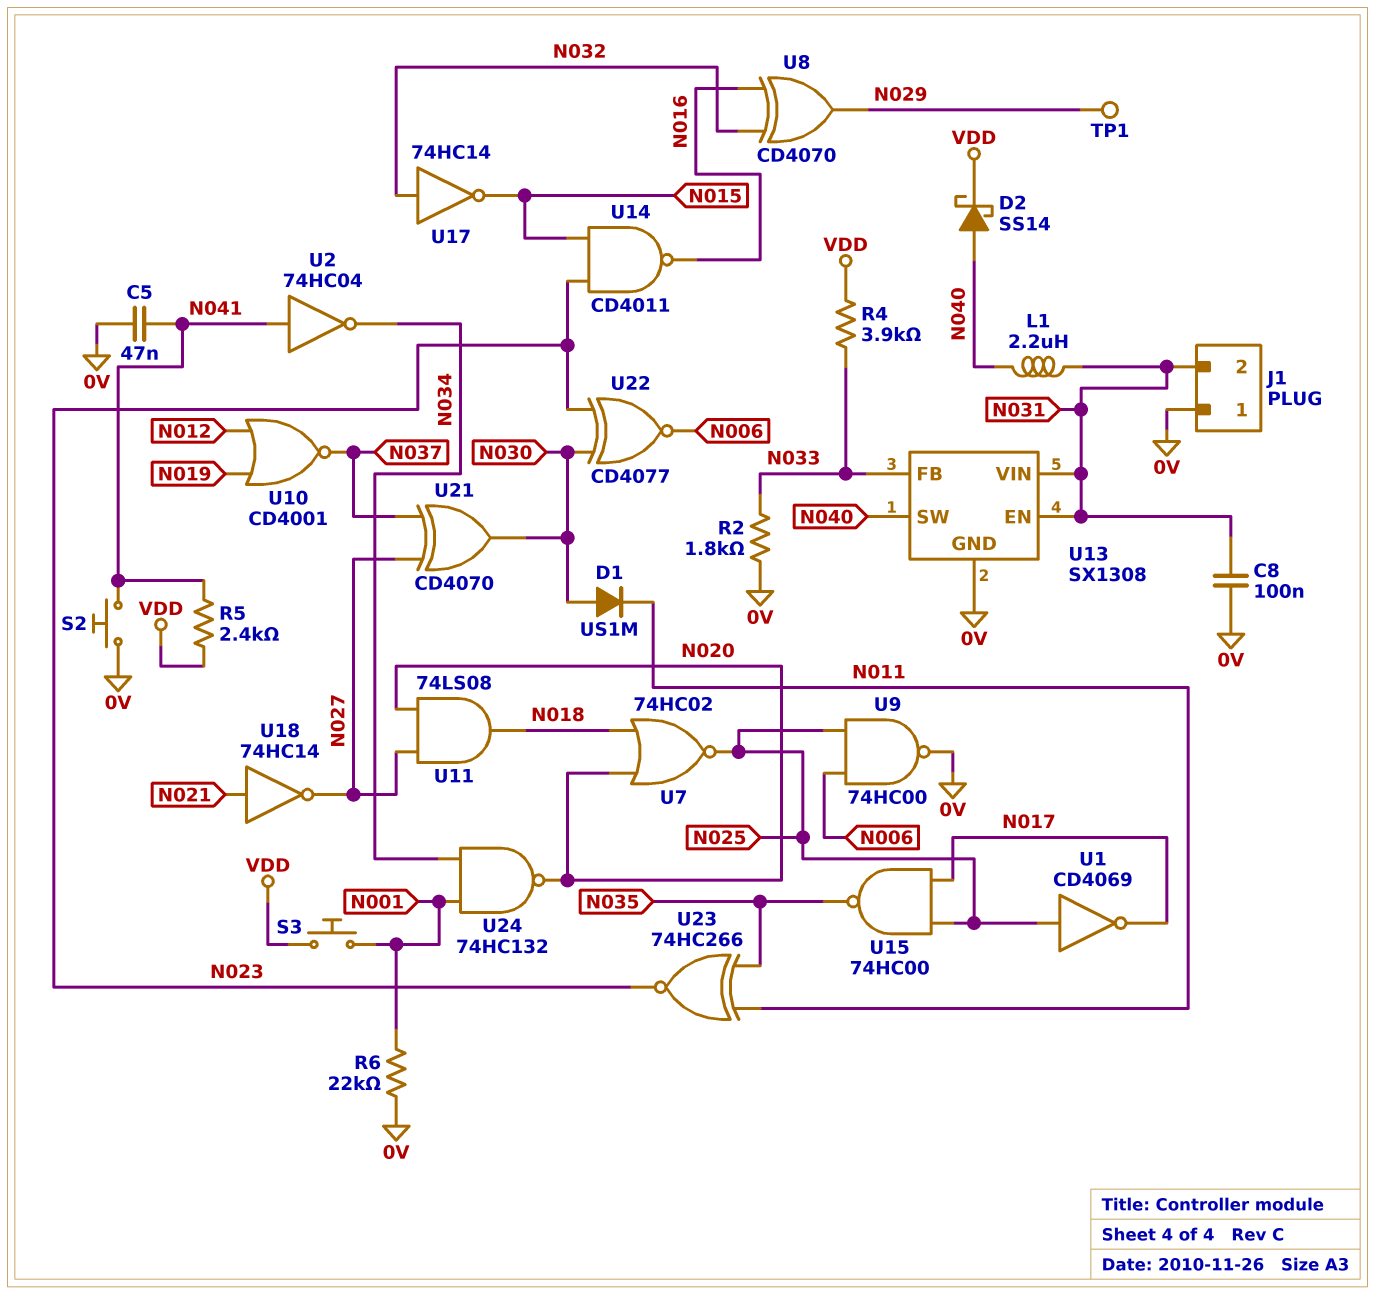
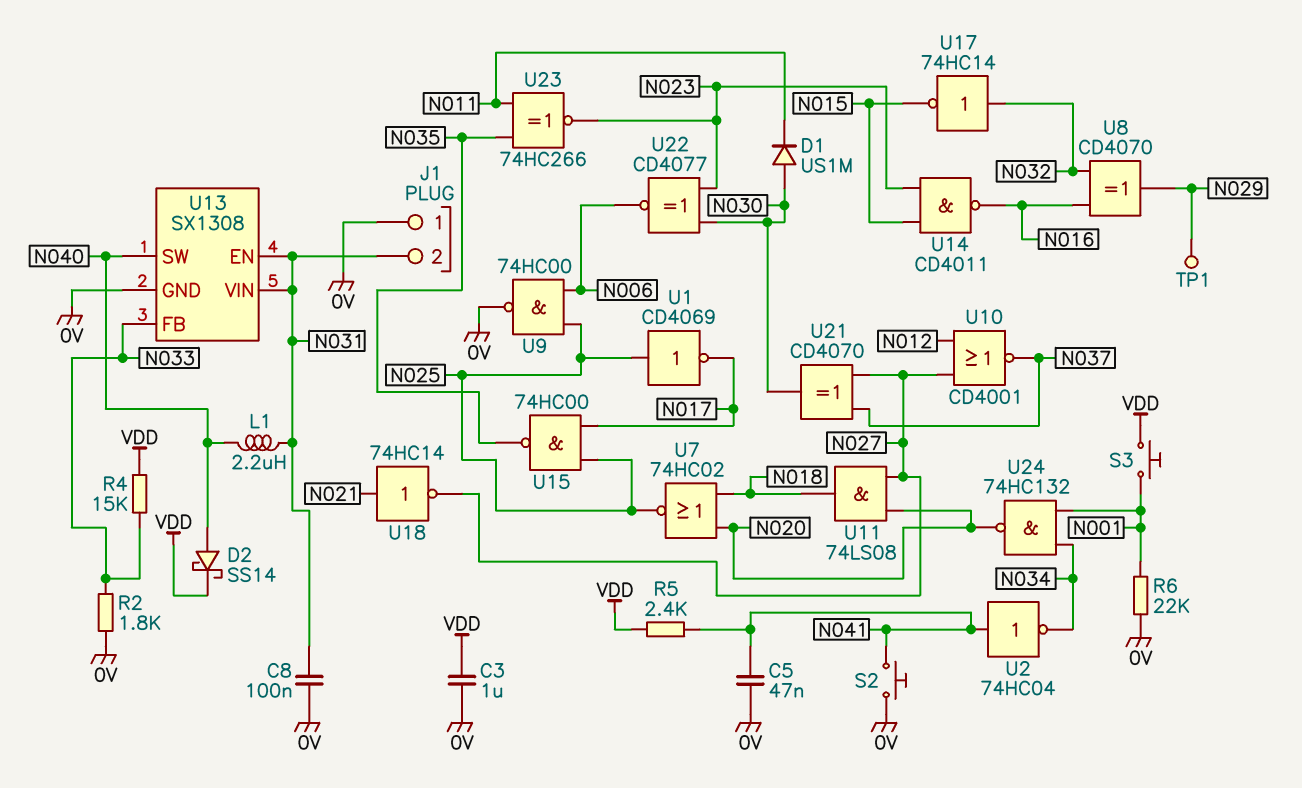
C3: none -> 1uF (0V, VDD)
R4: 3.9k (N033, VDD) -> 15k (N033, VDD)
U10: NOR CD4001 (in N012, in N019, out N037) -> NOR CD4001 (in N012, in N027, out N037)

